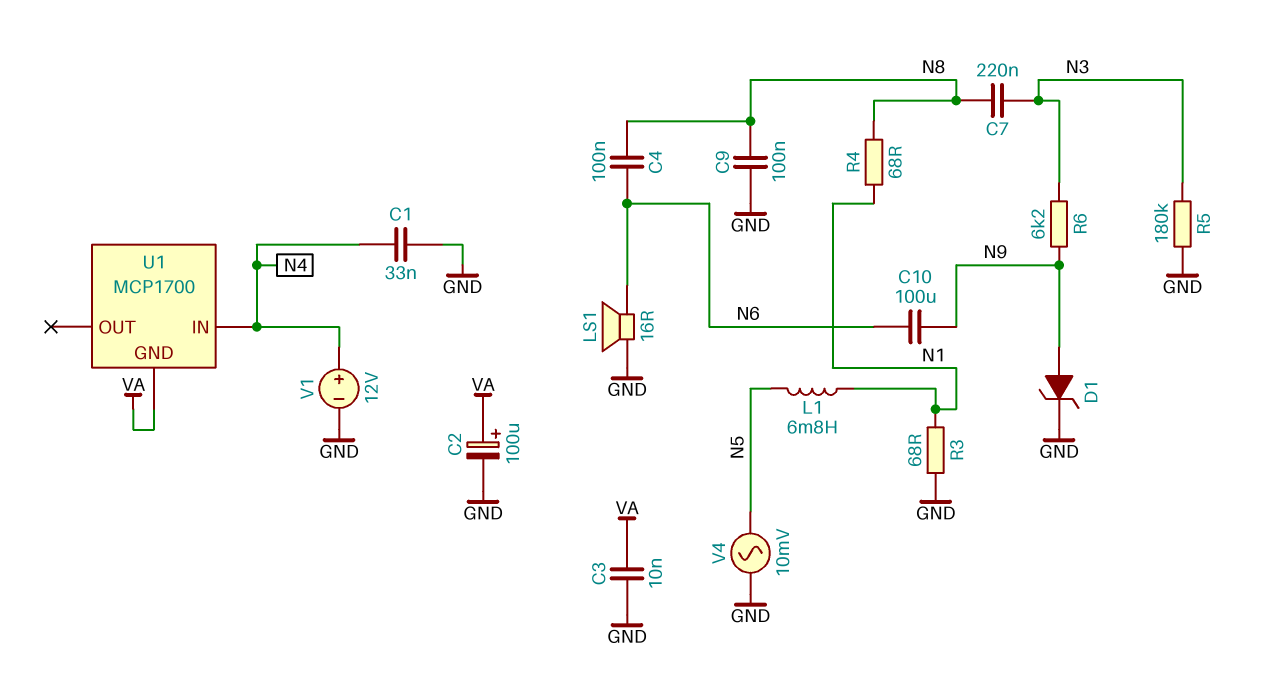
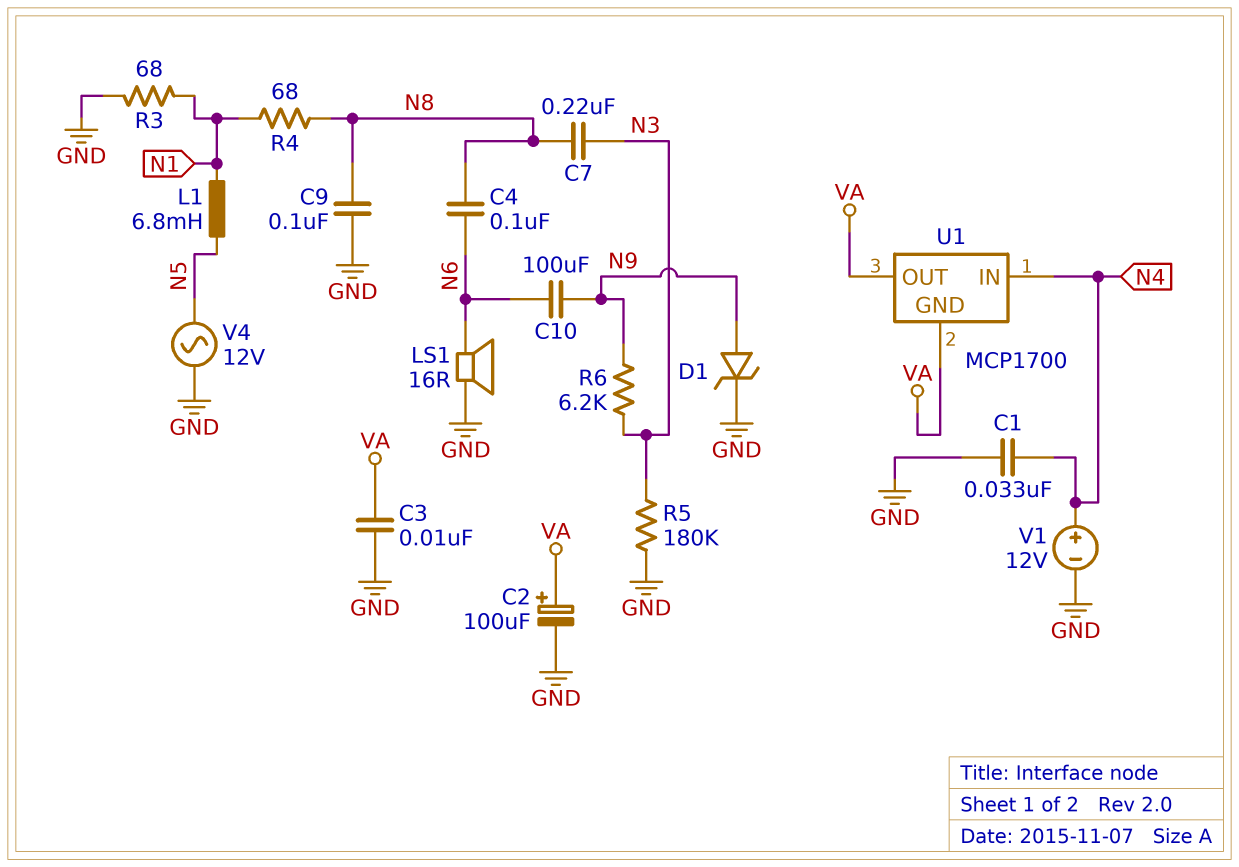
U1 pin OUT: none -> VA
V4: AC 10mV (GND, N5) -> AC 12V (GND, N5)

